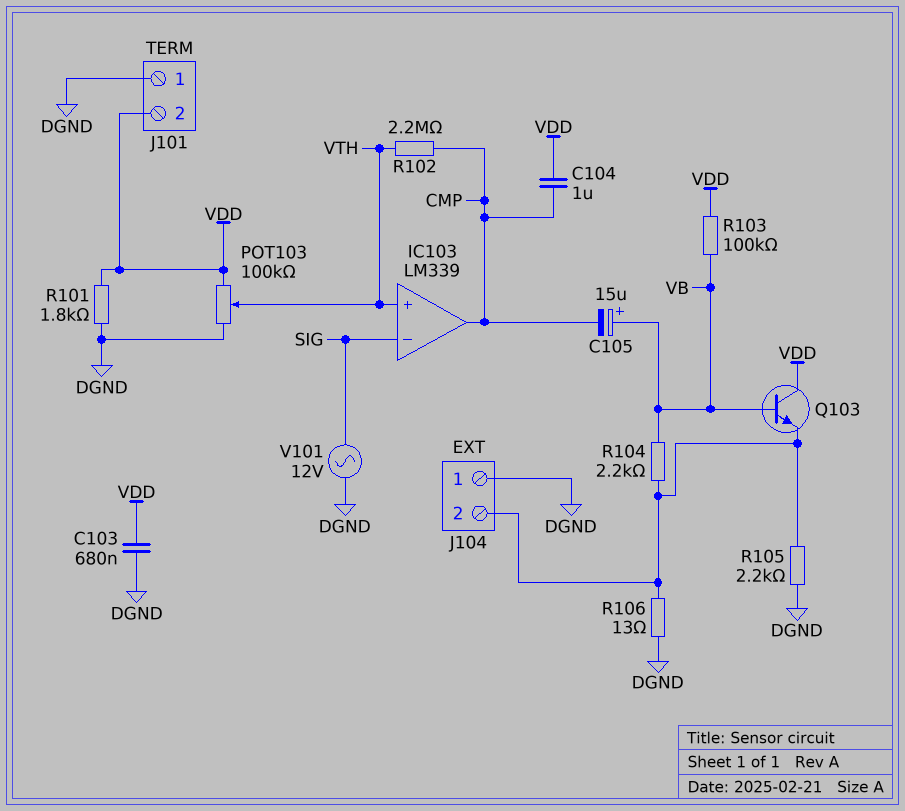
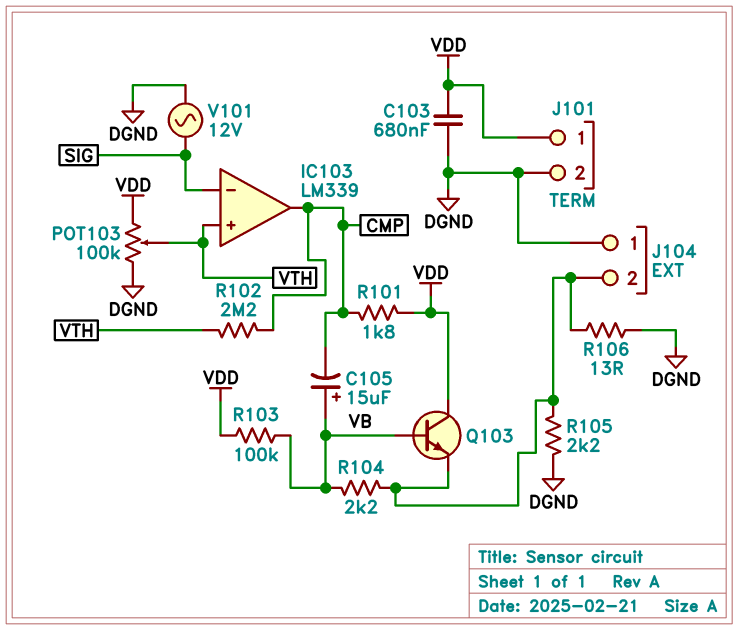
C104: 1uF (CMP, VDD) -> none
J101 pin 1: DGND -> VDD
J101 pin 2: VDD -> DGND
R101: 1.8k (DGND, VDD) -> 1.8k (CMP, VDD)

